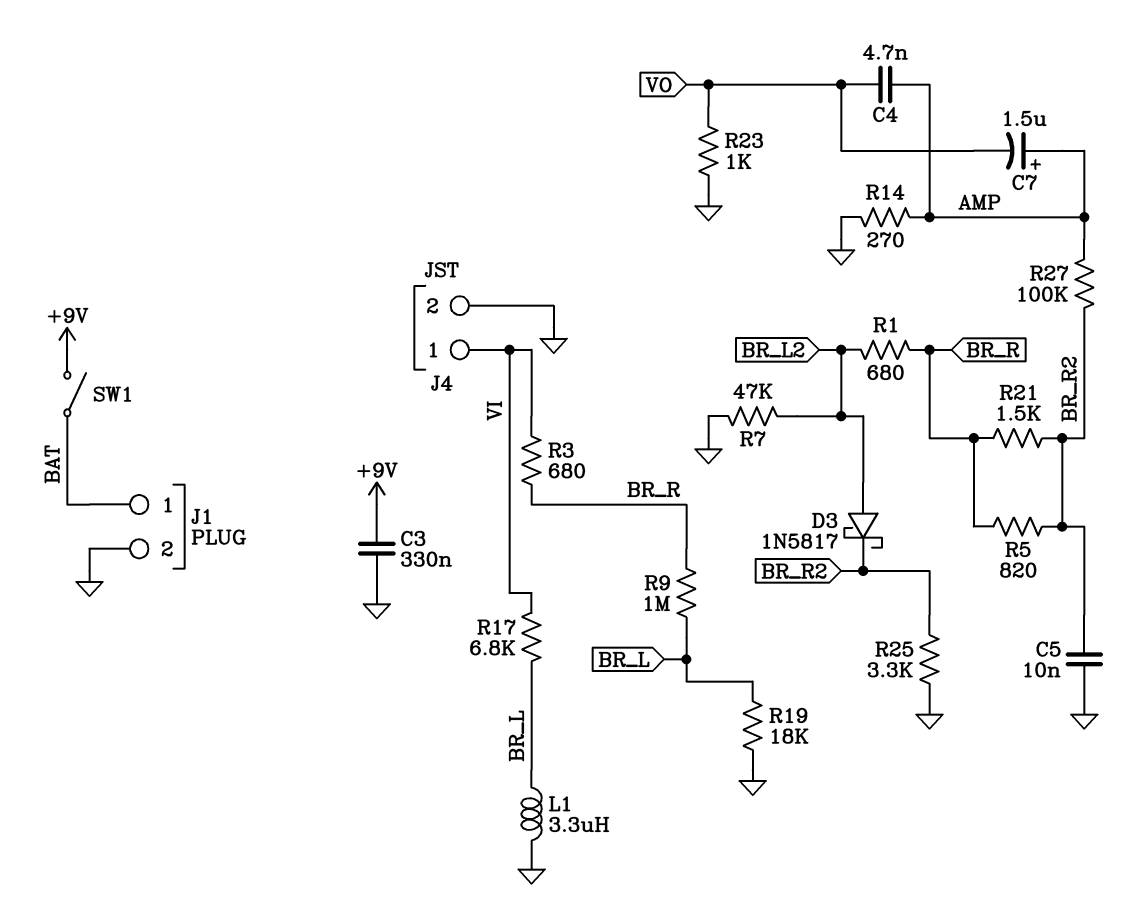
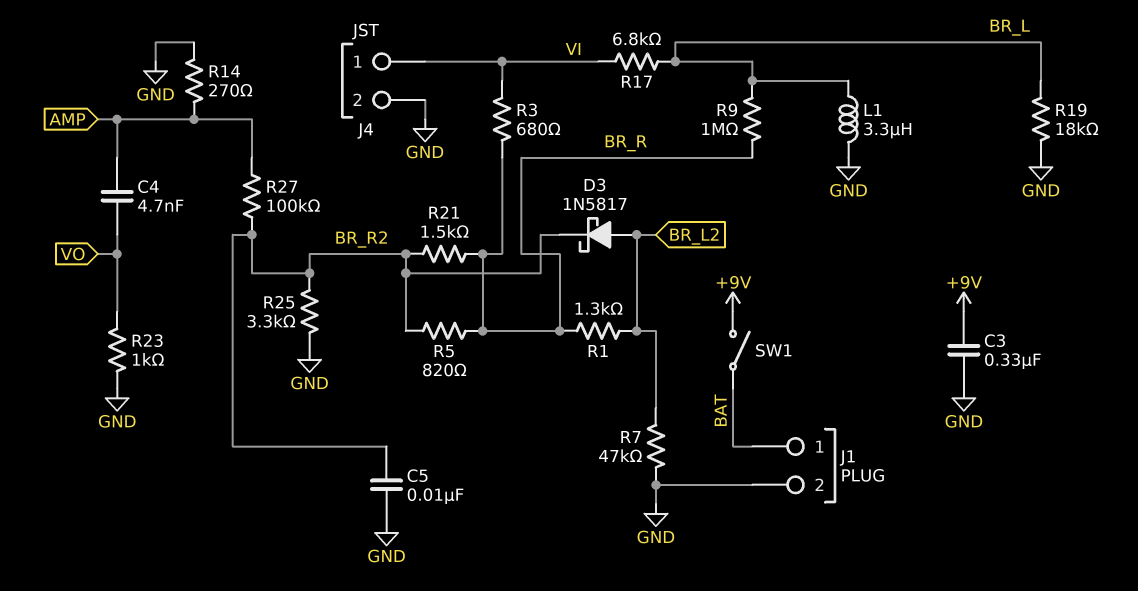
C7: 1.5uF (plus AMP, minus VO) -> none
R1: 680 (BR_L2, BR_R) -> 1.3k (BR_L2, BR_R)

